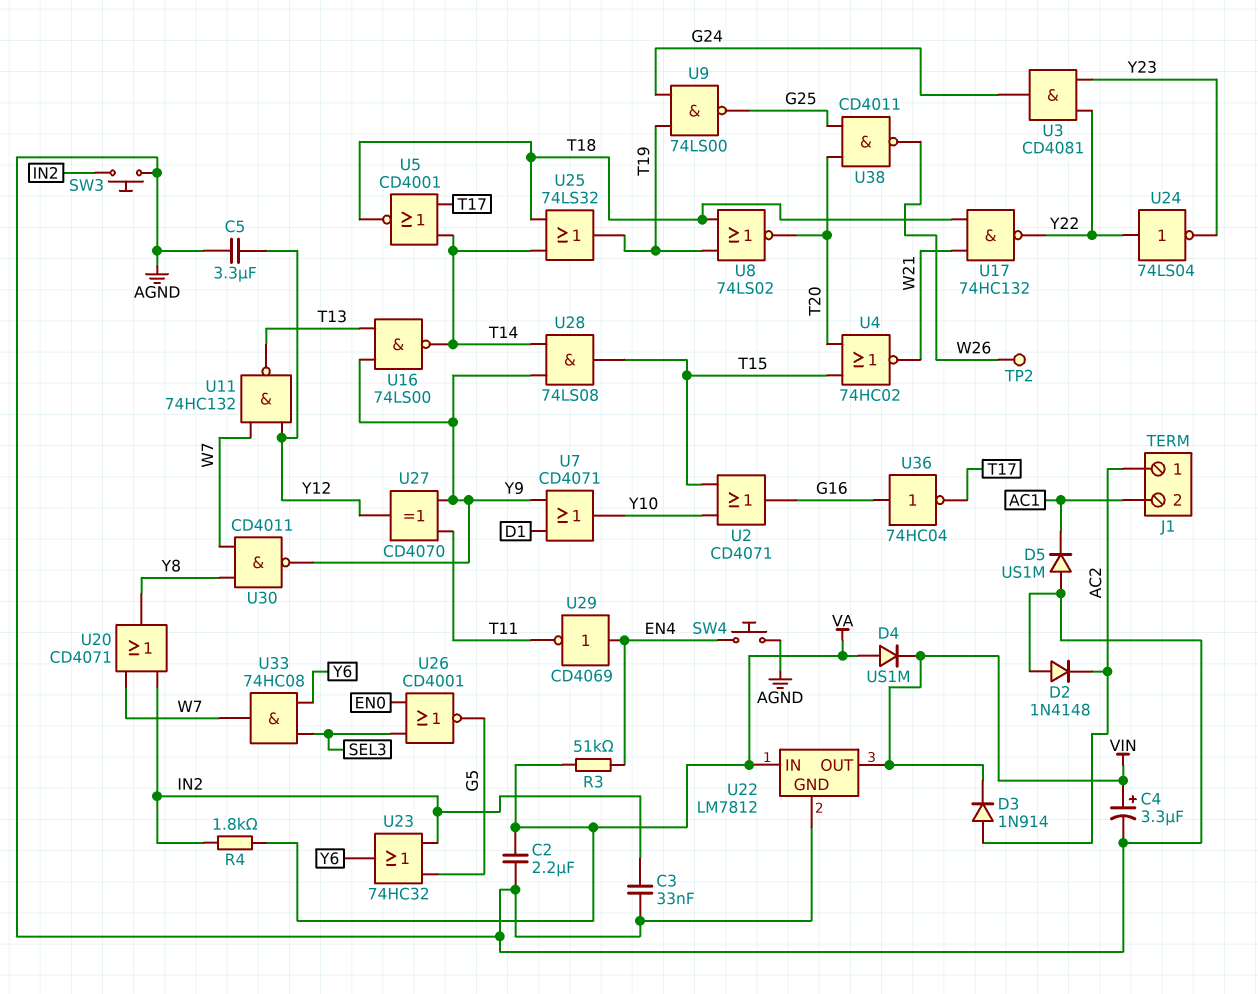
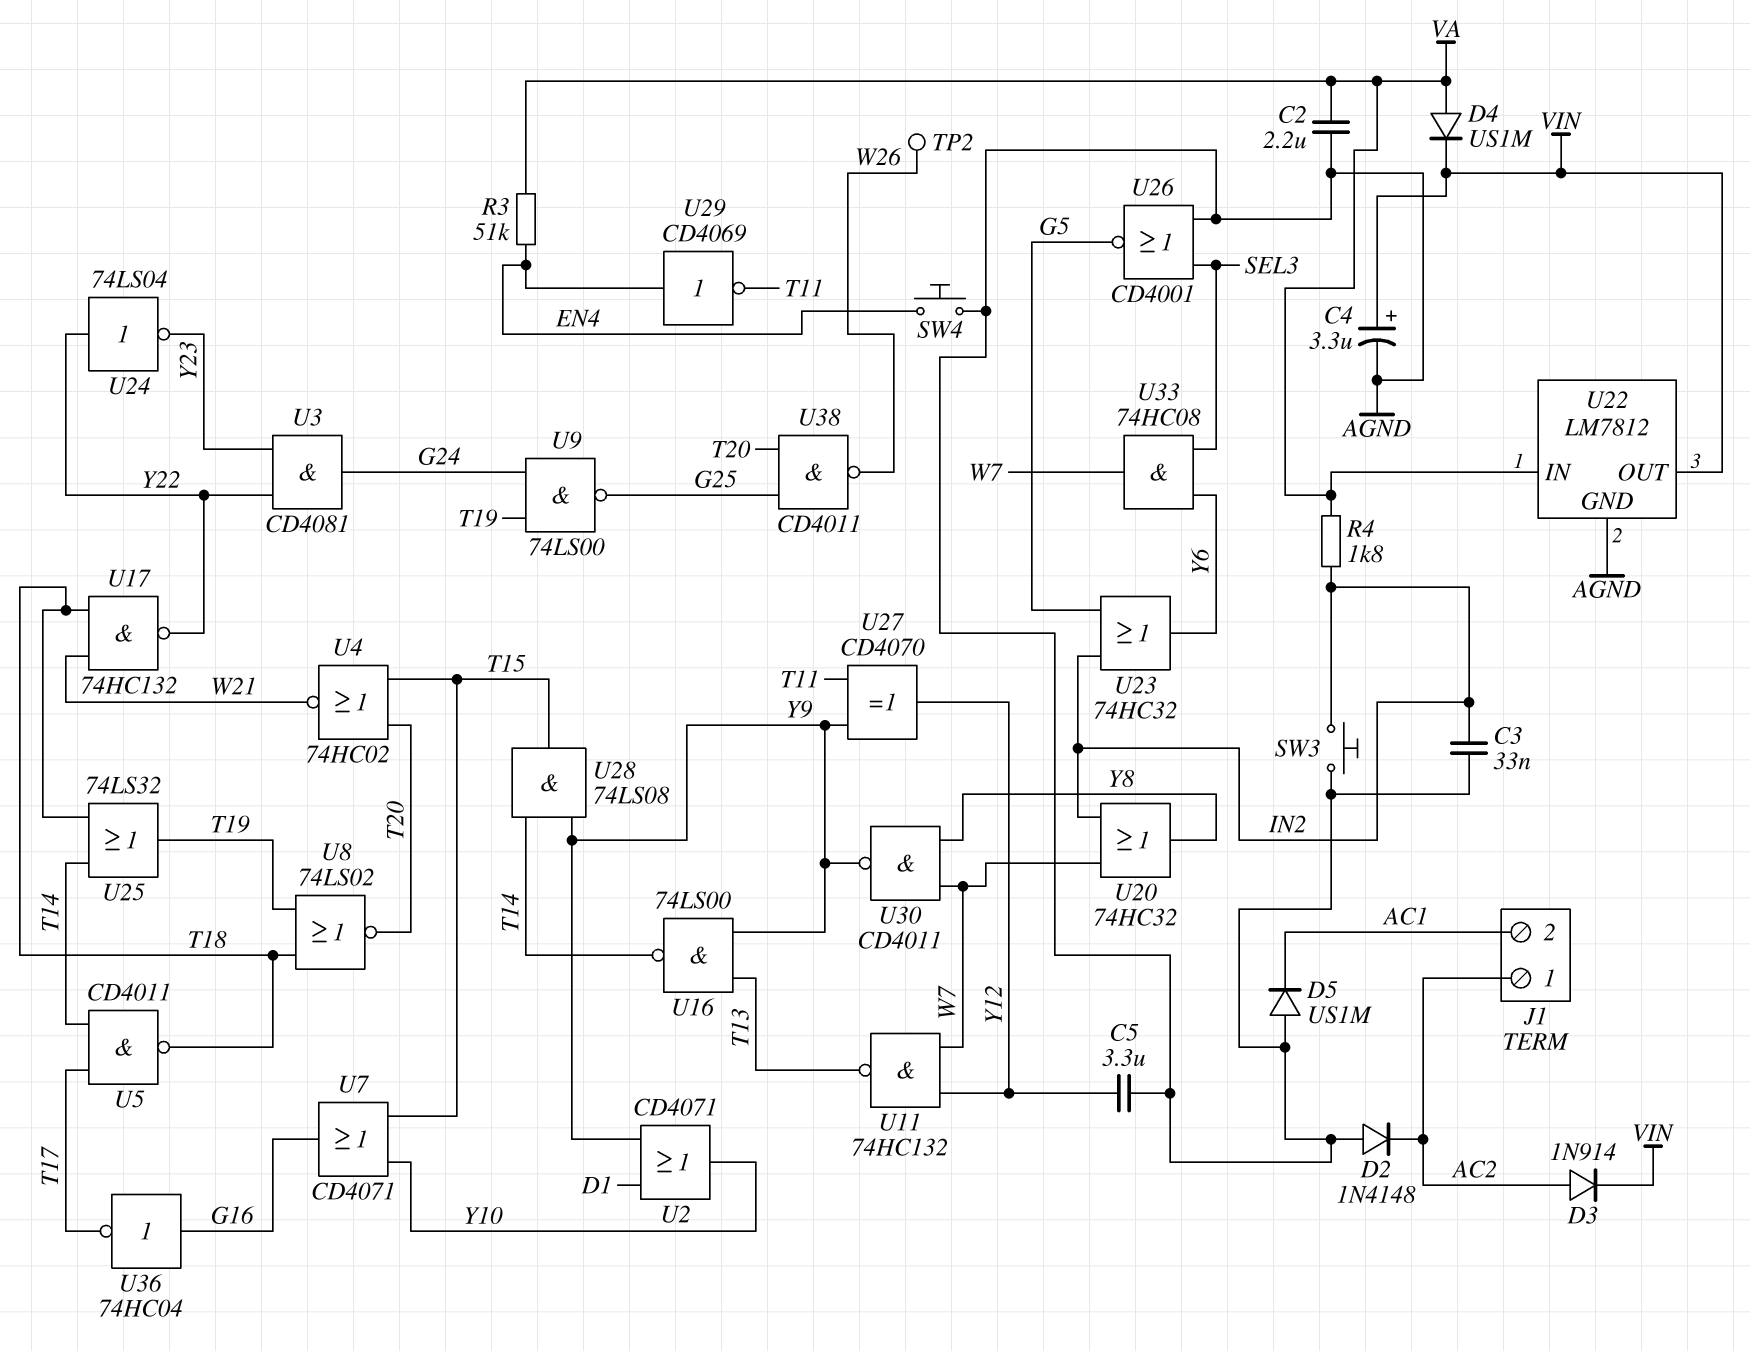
U2: OR CD4071 (in T15, in Y10, out G16) -> OR CD4071 (in D1, in Y9, out Y10)
U5: NOR CD4001 (in T14, in T17, out T18) -> NAND CD4011 (in T14, in T17, out T18)
U7: OR CD4071 (in D1, in Y9, out Y10) -> OR CD4071 (in T15, in Y10, out G16)
U20: OR CD4071 (in IN2, in W7, out Y8) -> OR 74HC32 (in IN2, in W7, out Y8)
U26: NOR CD4001 (in EN0, in SEL3, out G5) -> NOR CD4001 (in AGND, in SEL3, out G5)

